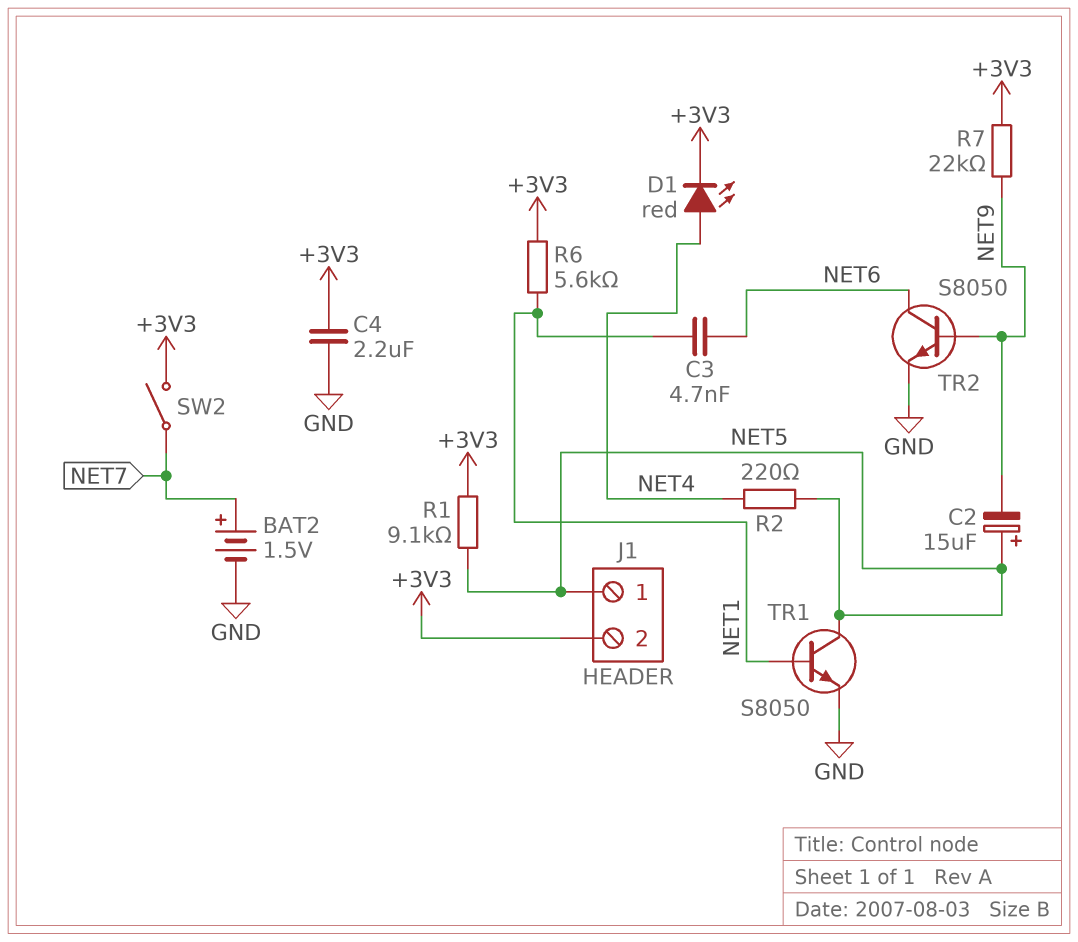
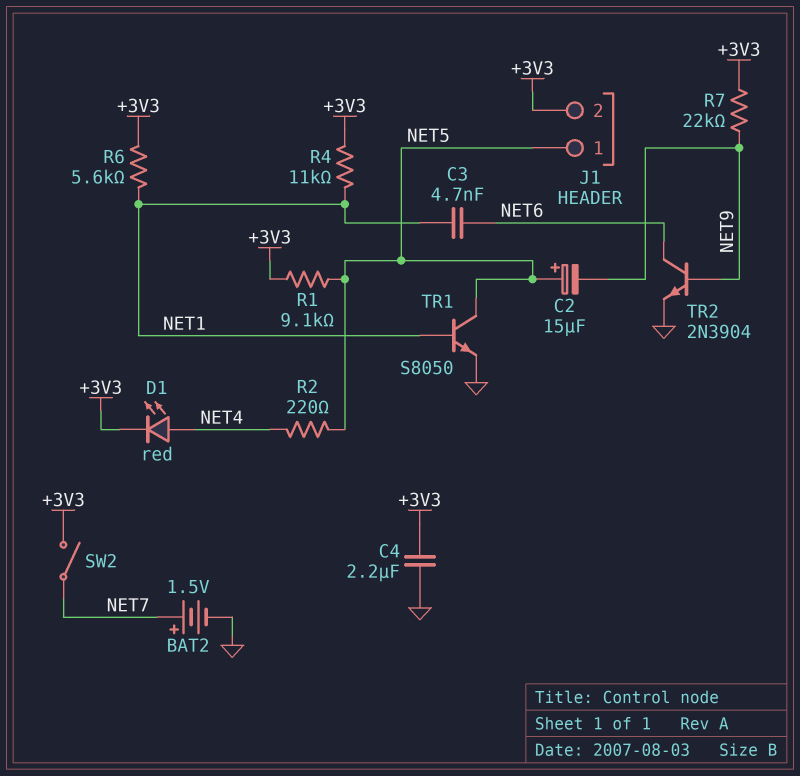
R4: none -> 11k (+3V3, NET1)
TR2: NPN S8050 (B NET9, C NET6, E GND) -> NPN 2N3904 (B NET9, C NET6, E GND)

